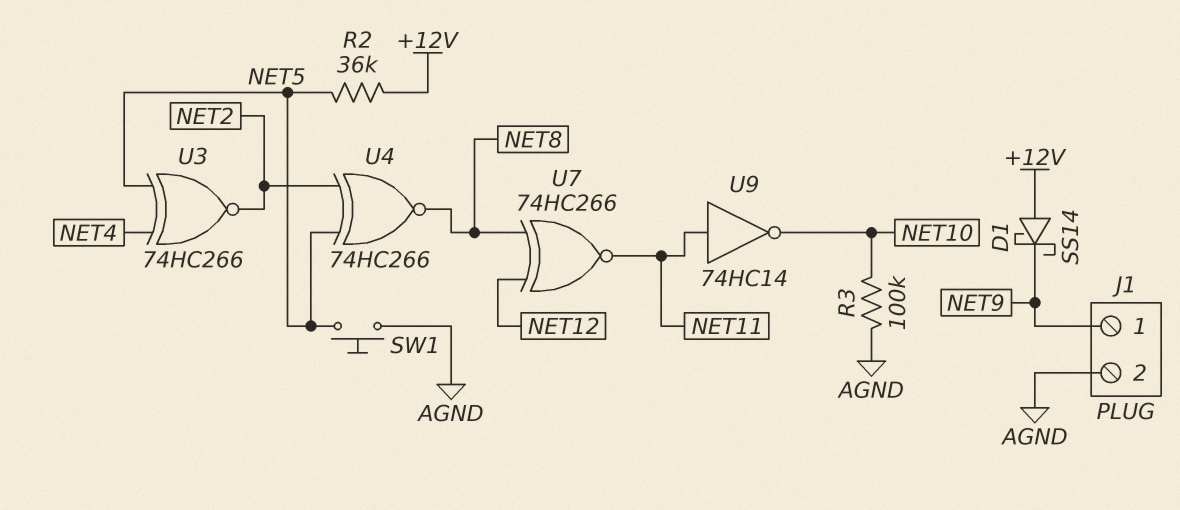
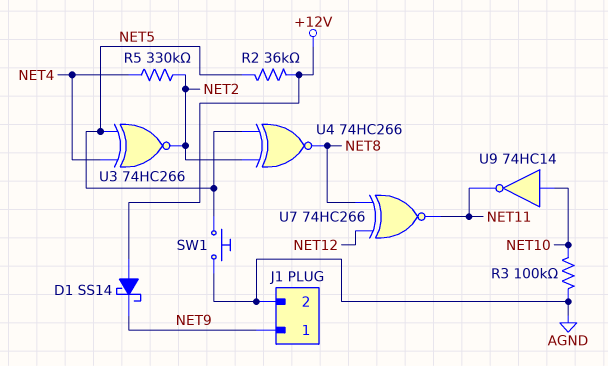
R5: none -> 330k (NET2, NET4)
U9: NOT 74HC14 (in NET11, out NET10) -> NOT 74HC14 (in NET10, out NET11)

